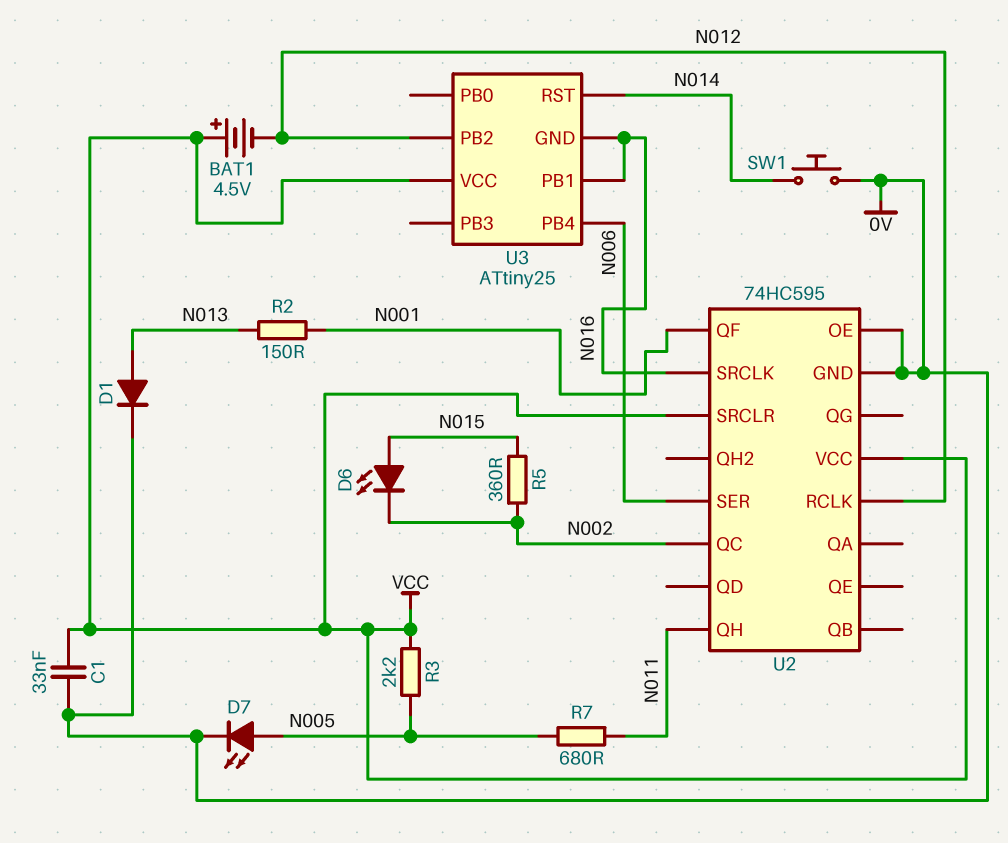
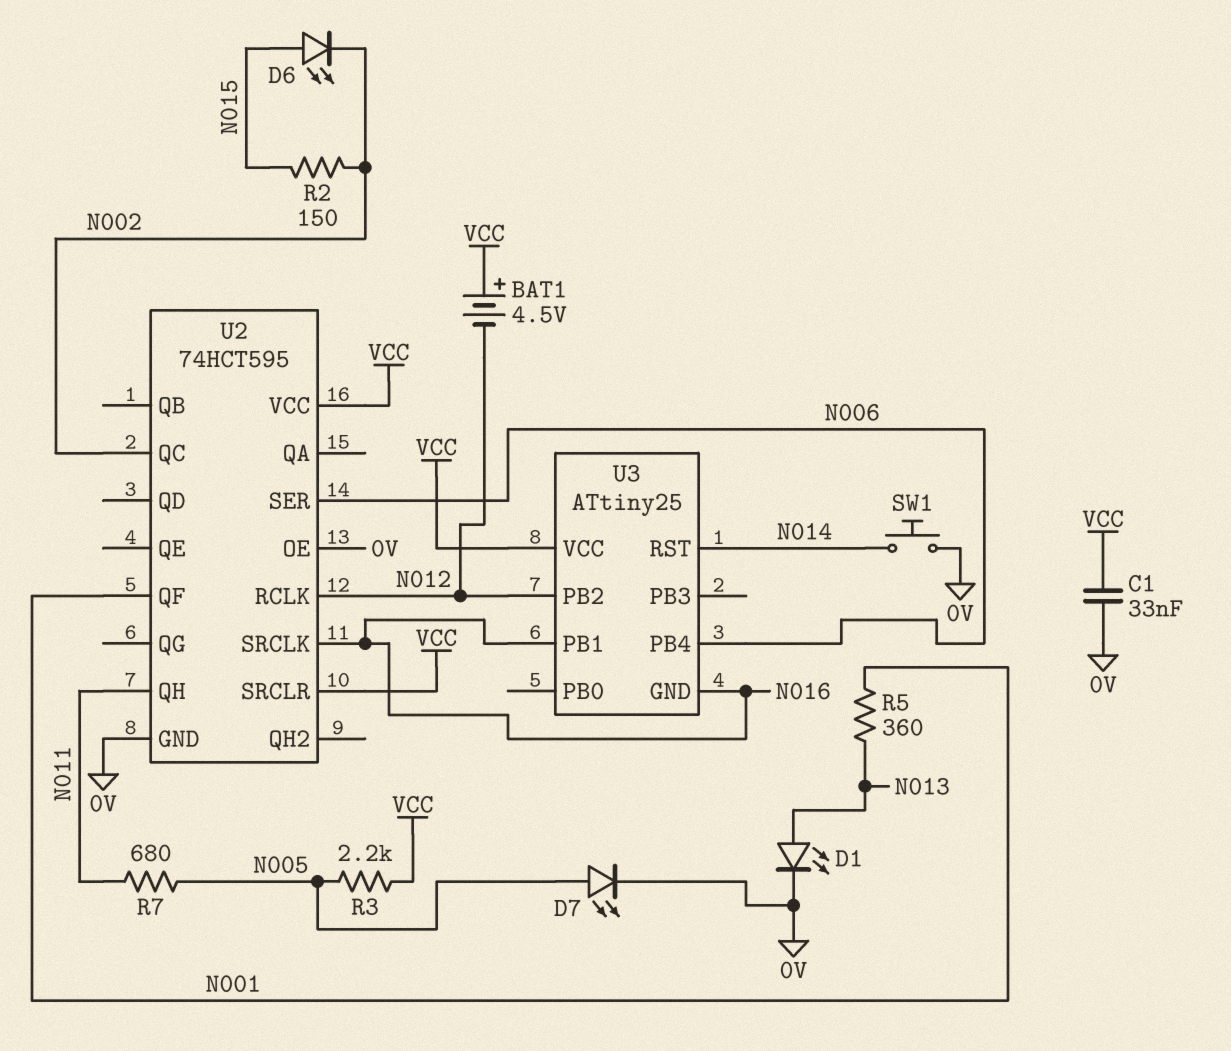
D1: diode (A N013, K 0V) -> LED (A N013, K 0V)
R2: 150 (N001, N013) -> 150 (N002, N015)
R5: 360 (N002, N015) -> 360 (N001, N013)
U2: 74HC595 -> 74HCT595

